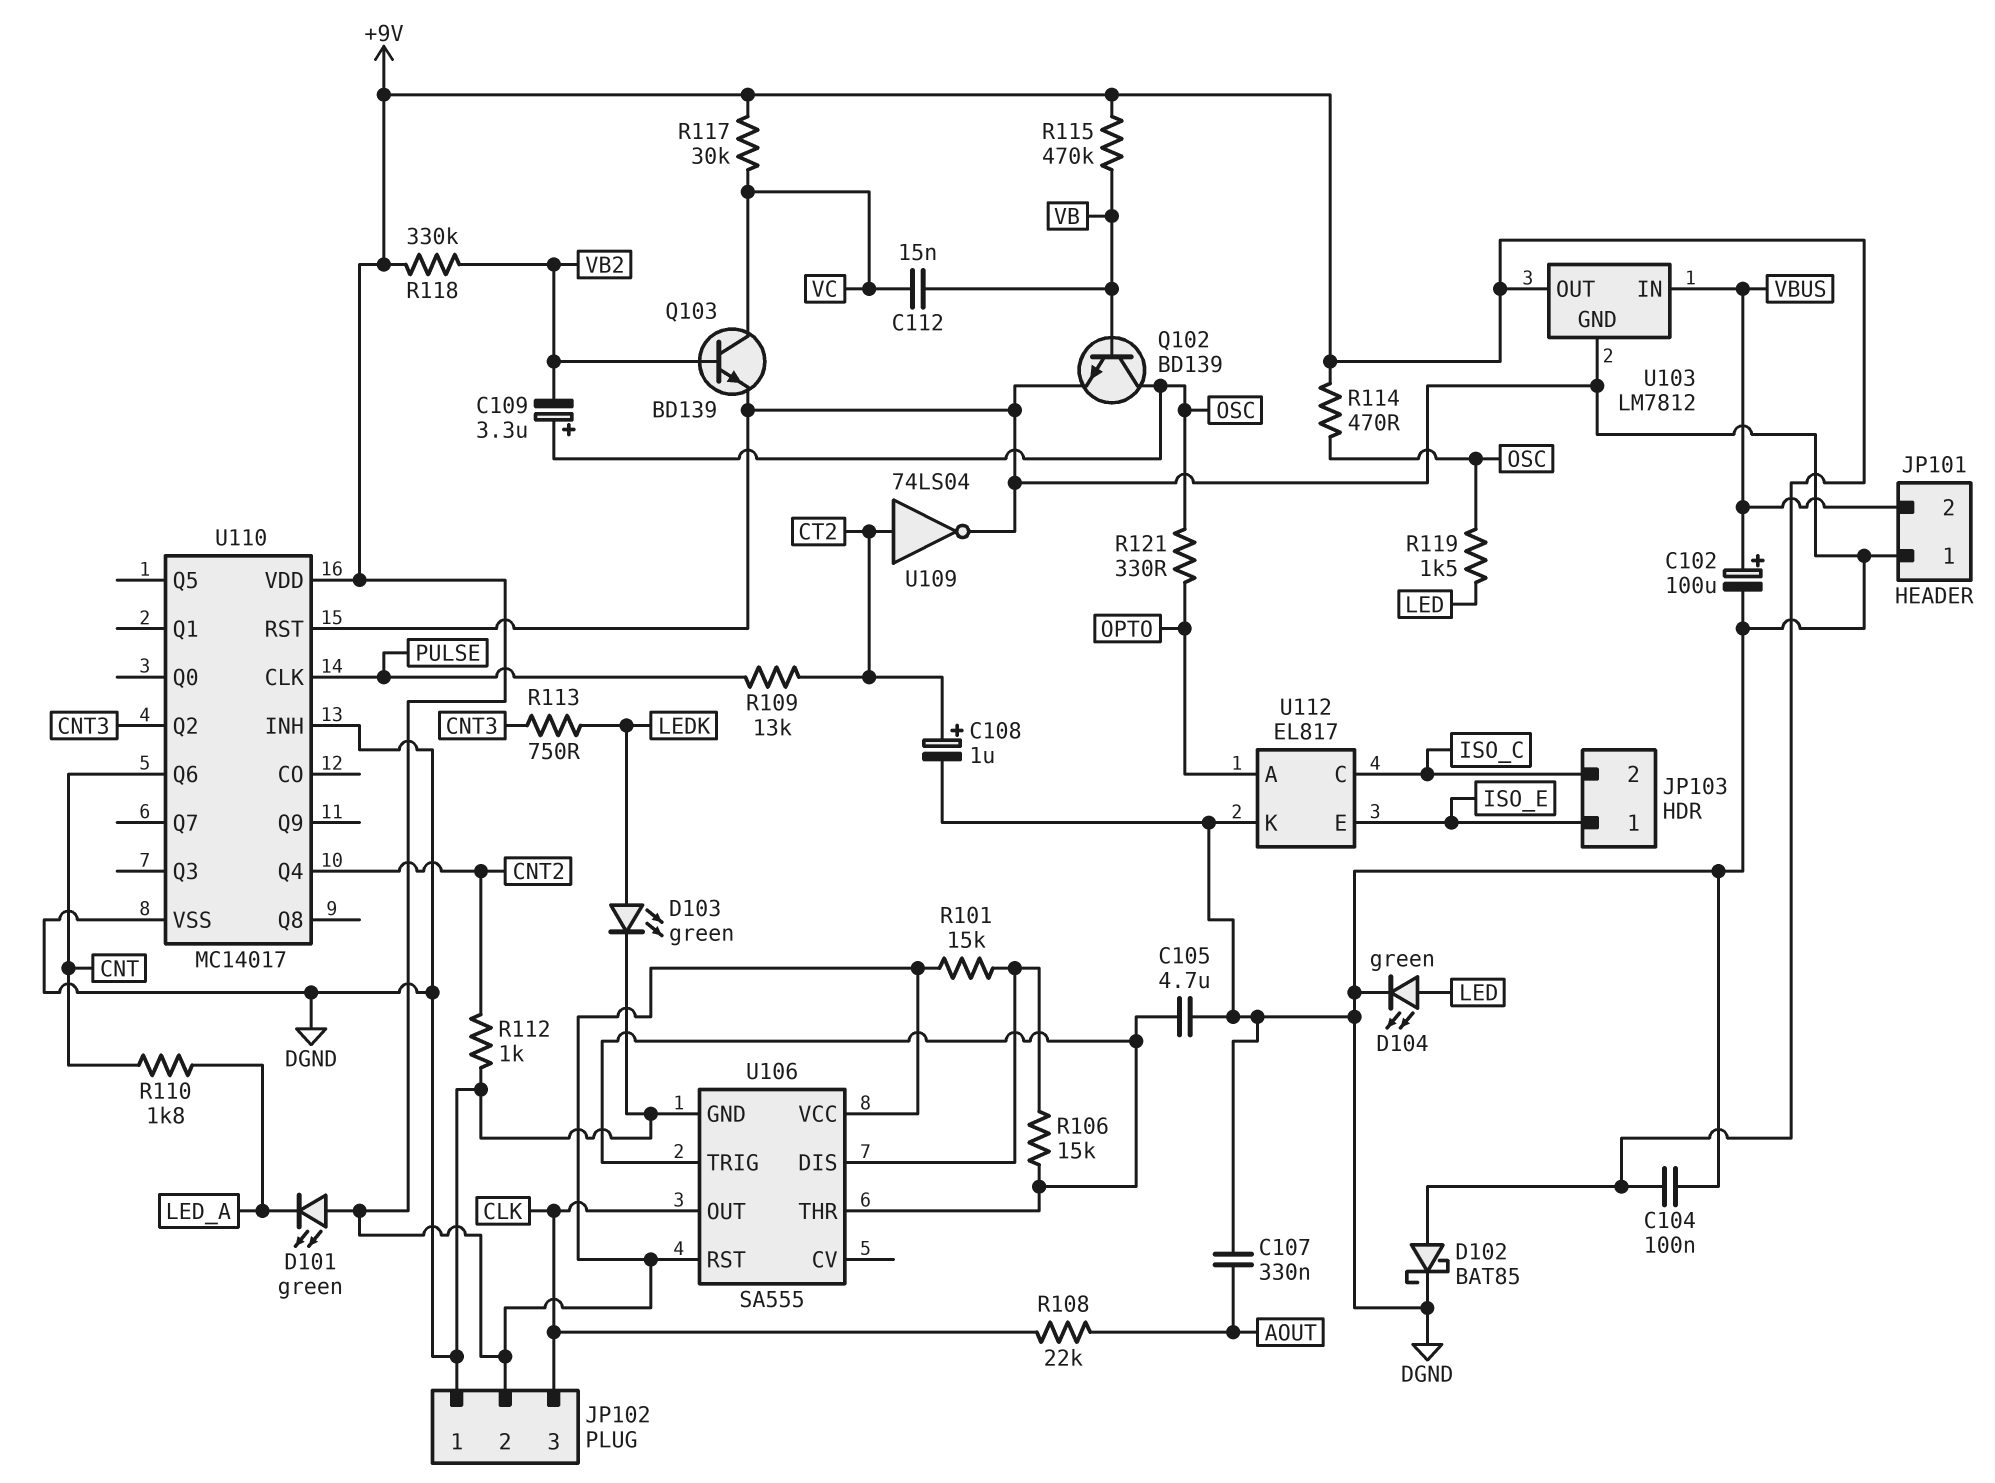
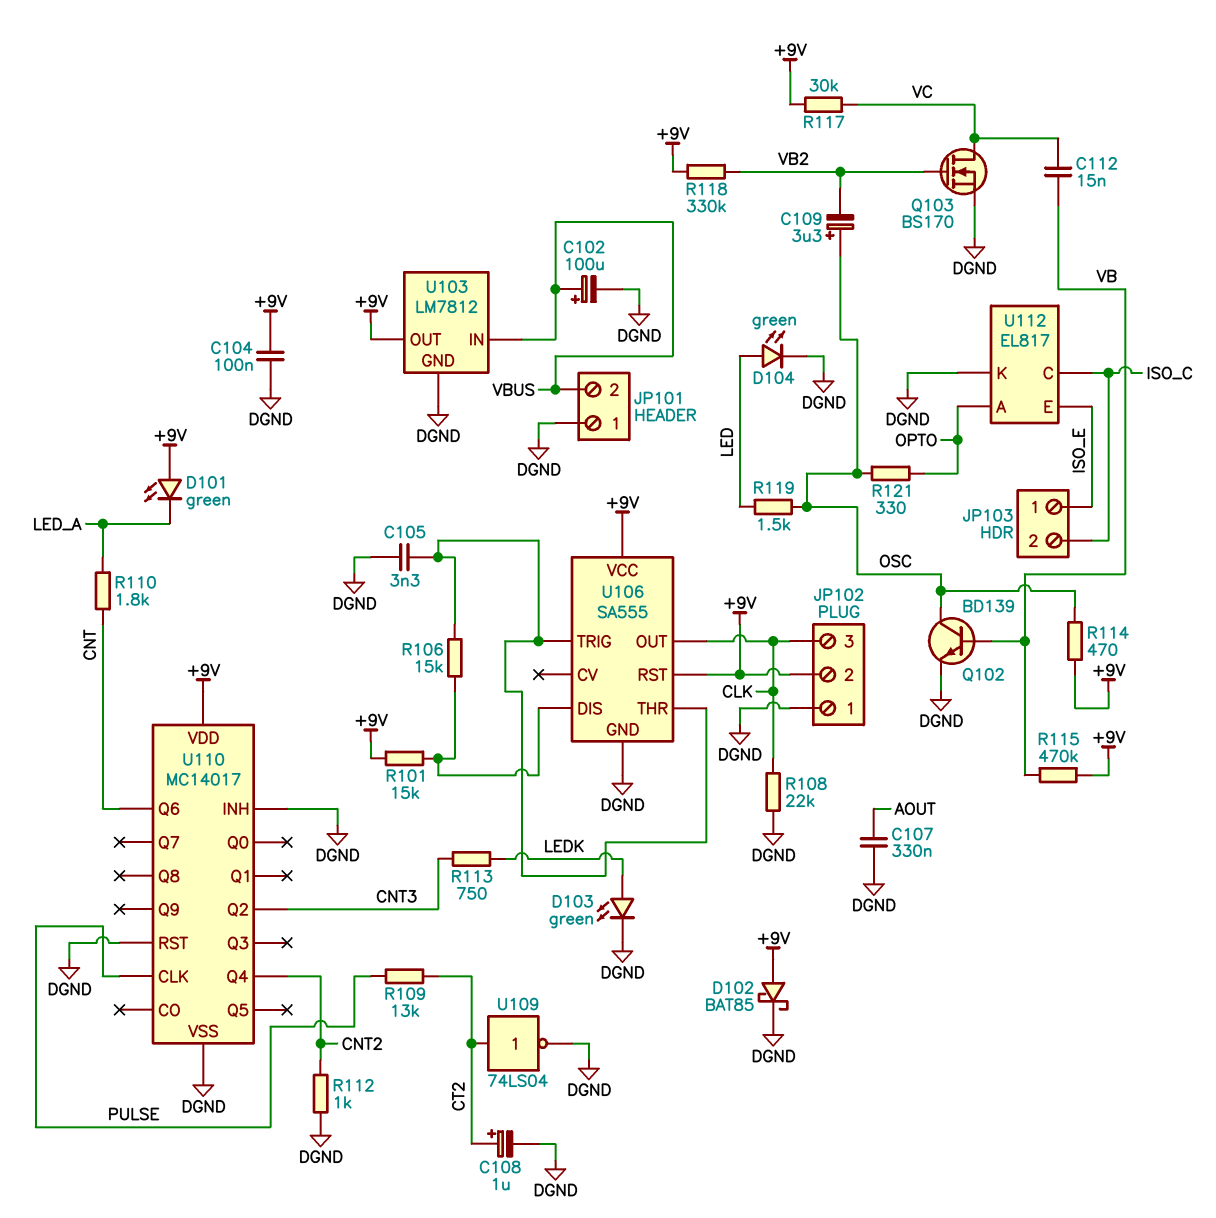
C105: 4.7uF (DGND, U106/THR) -> 3.3nF (DGND, U106/THR)
Q103: NPN BD139 (B VB2, C VC, E DGND) -> NMOS BS170 (G VB2, D VC, S DGND)
R108: 22k (AOUT, CLK) -> 22k (CLK, DGND)

